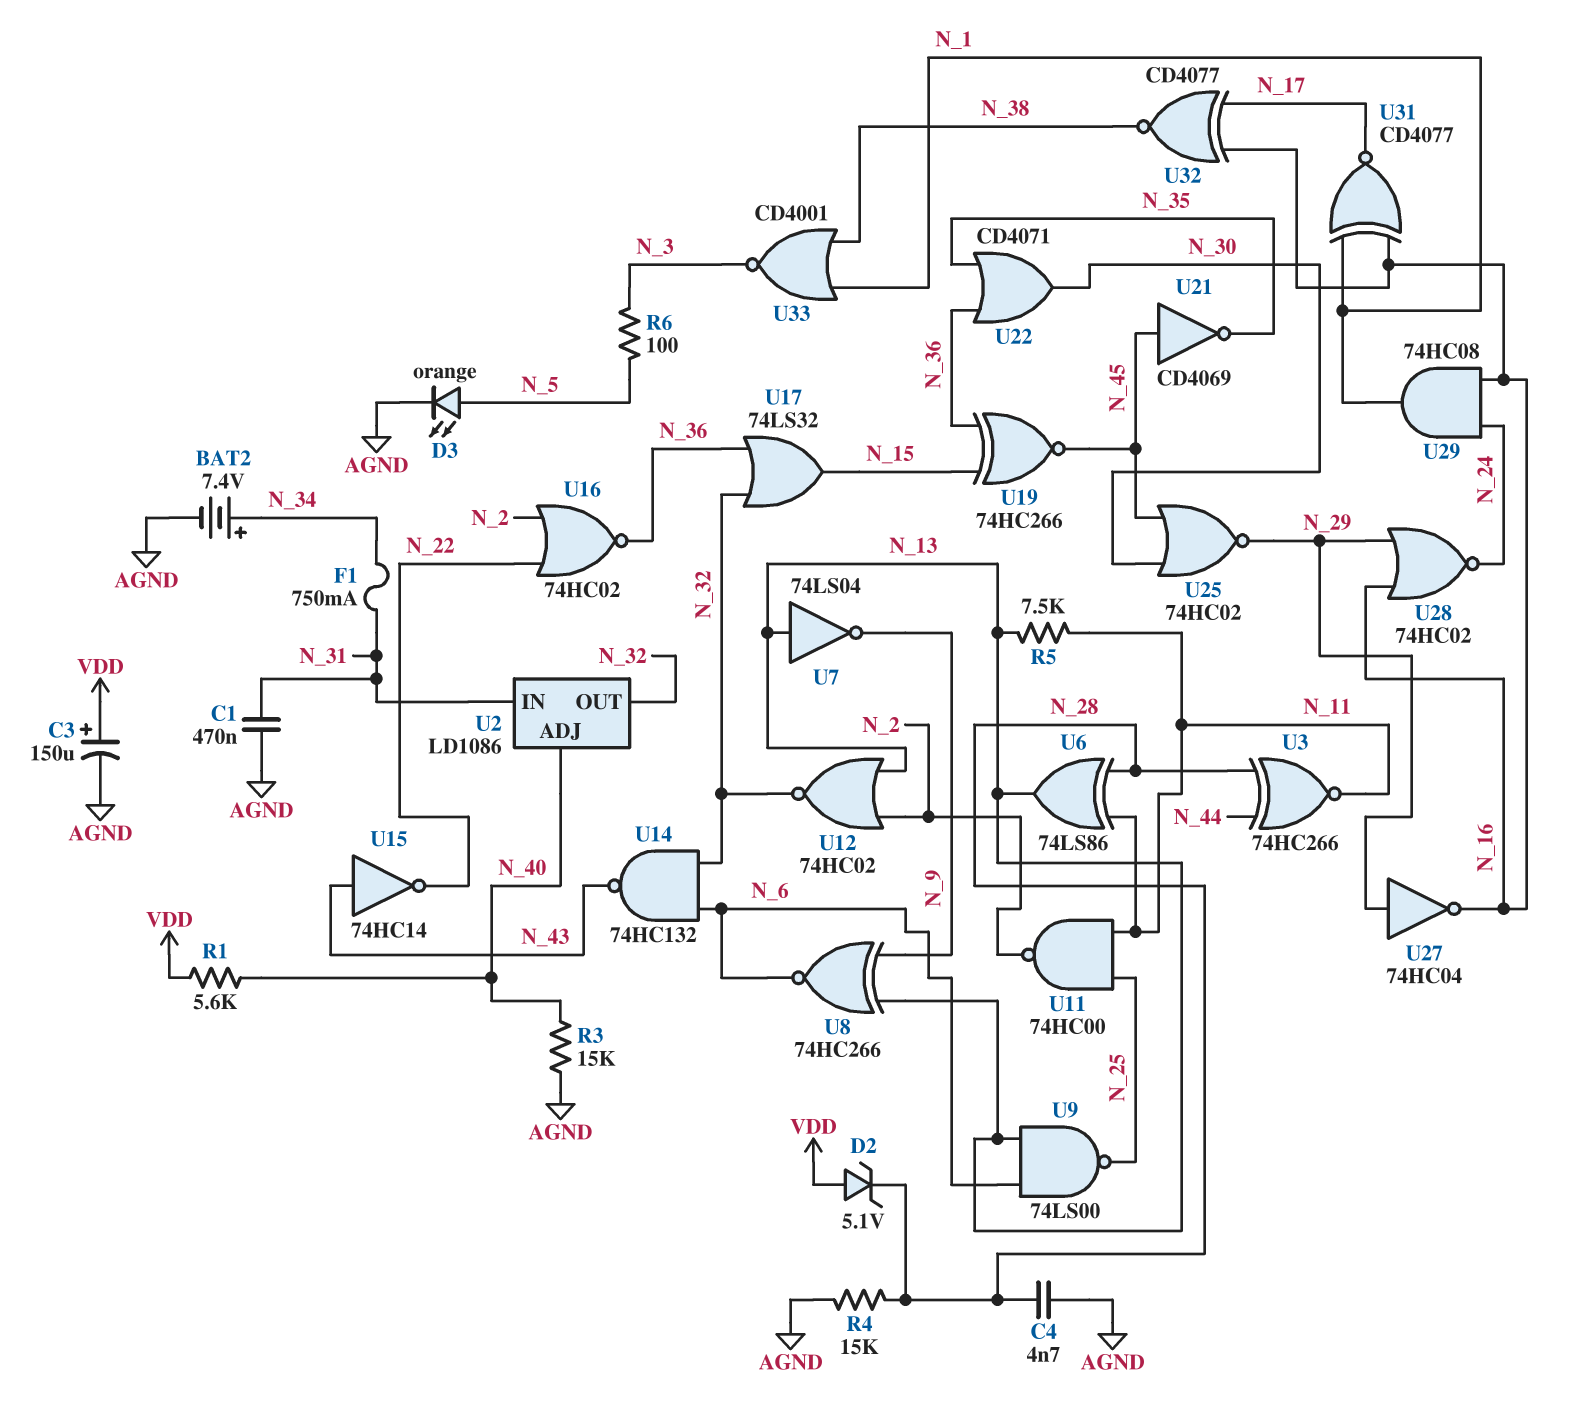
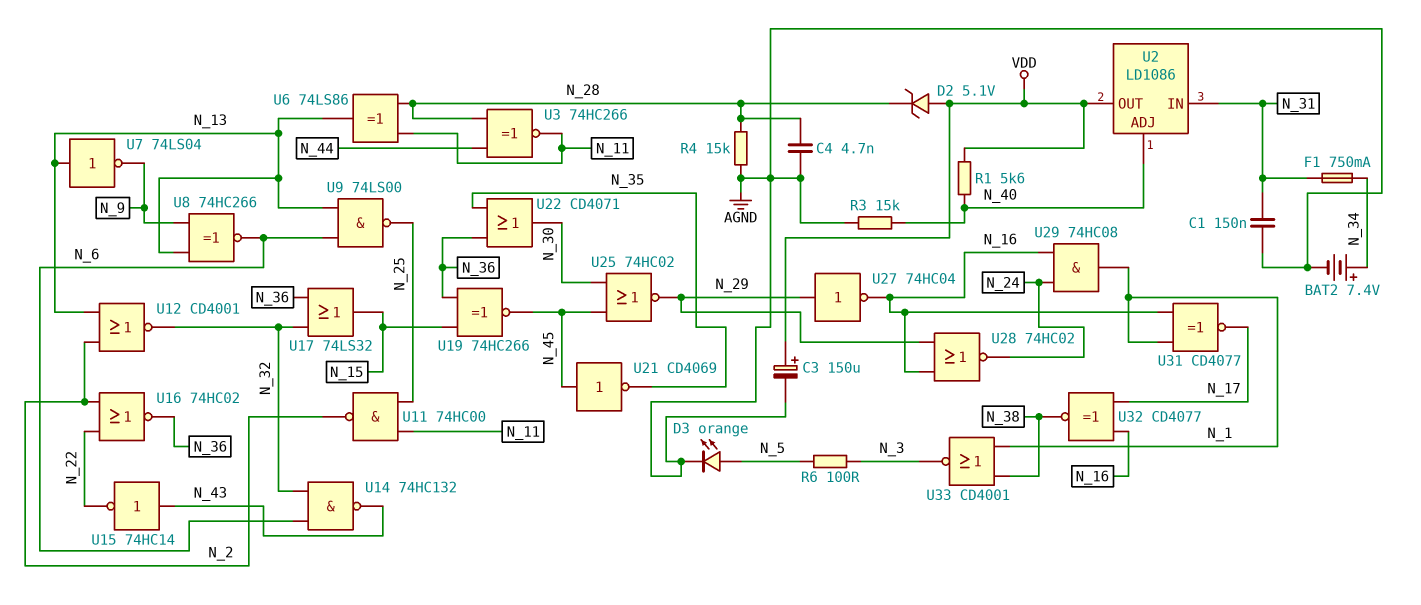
C1: 470nF (AGND, N_31) -> 150nF (AGND, N_31)
R5: 7.5k (N_11, N_13) -> none
U2 pin OUT: N_32 -> VDD
U12: NOR 74HC02 (in N_2, in N_13, out N_32) -> NOR CD4001 (in N_2, in N_13, out N_32)

